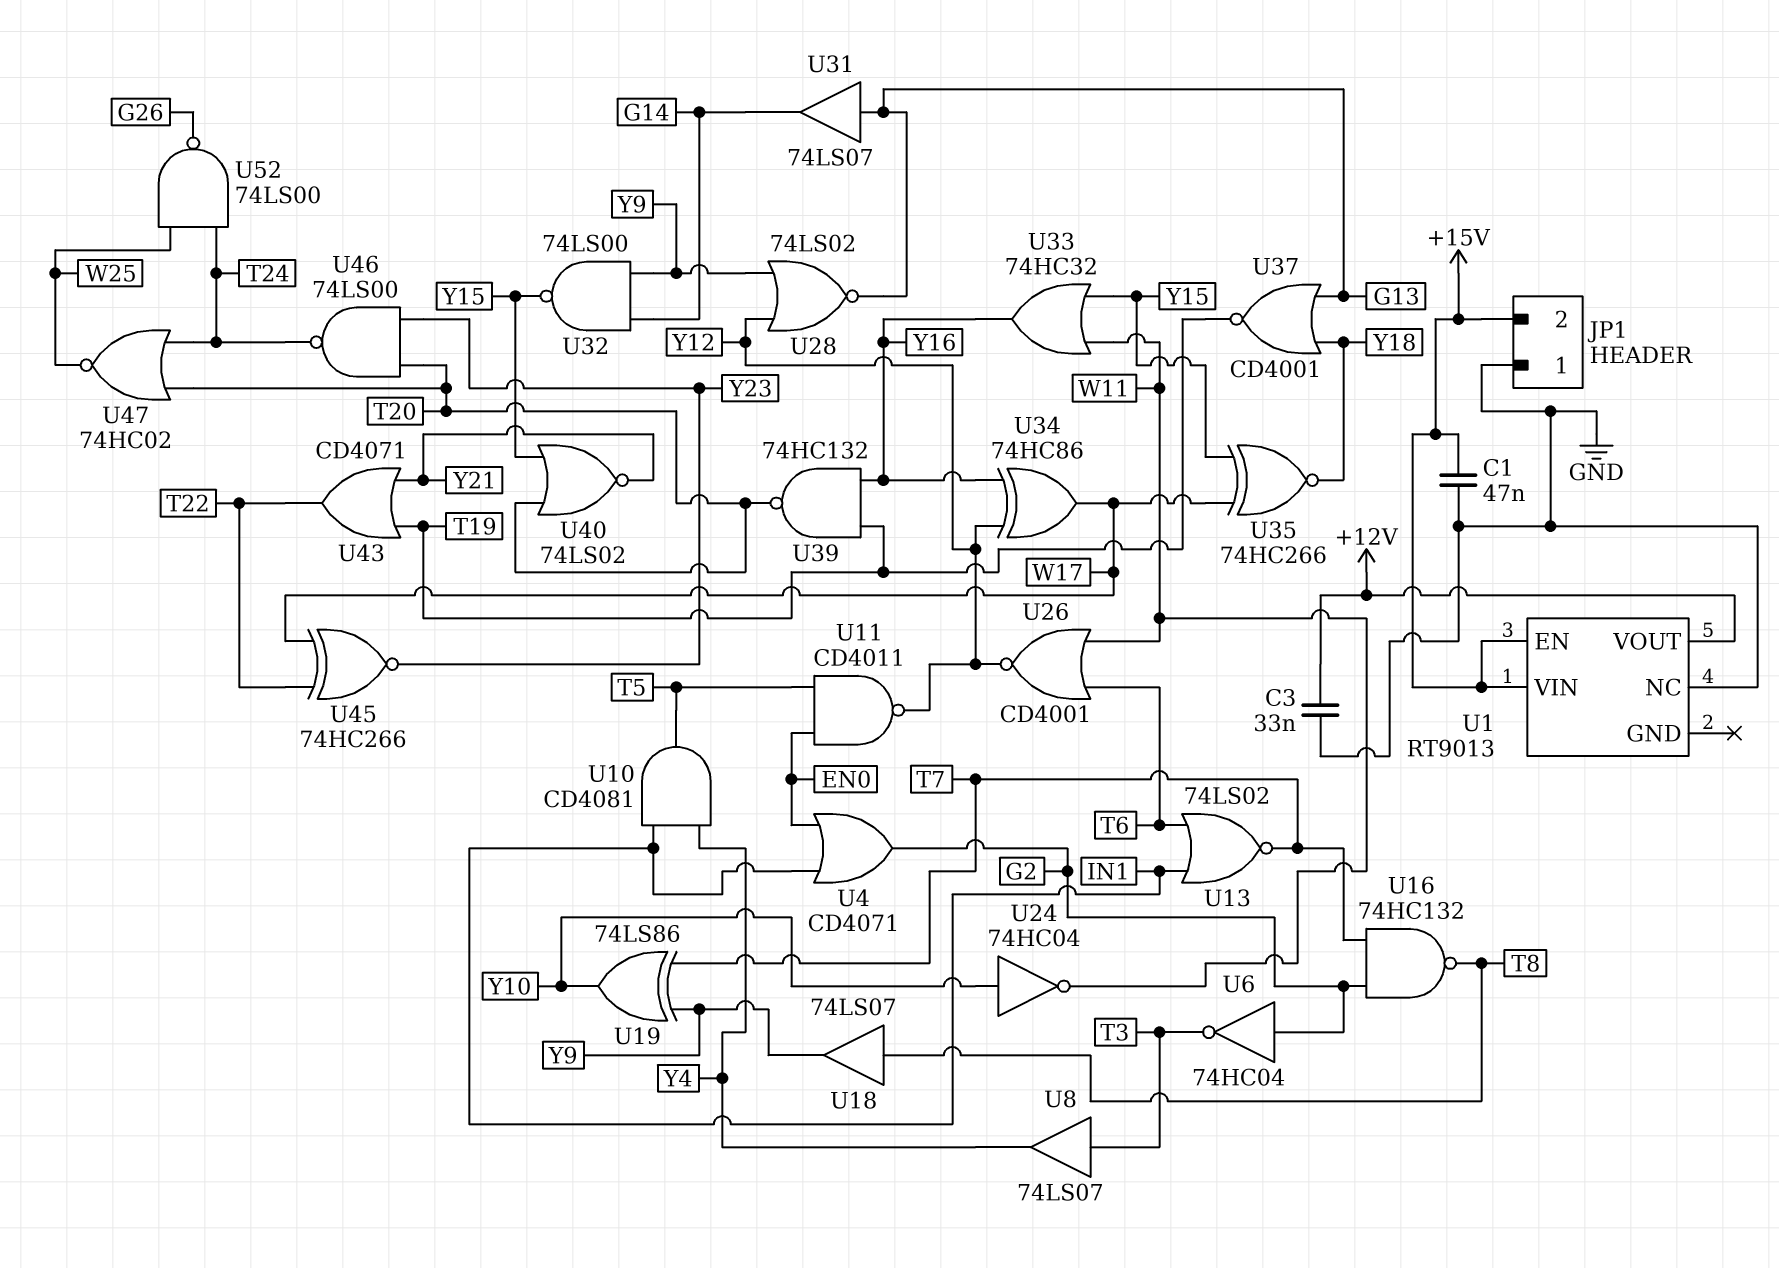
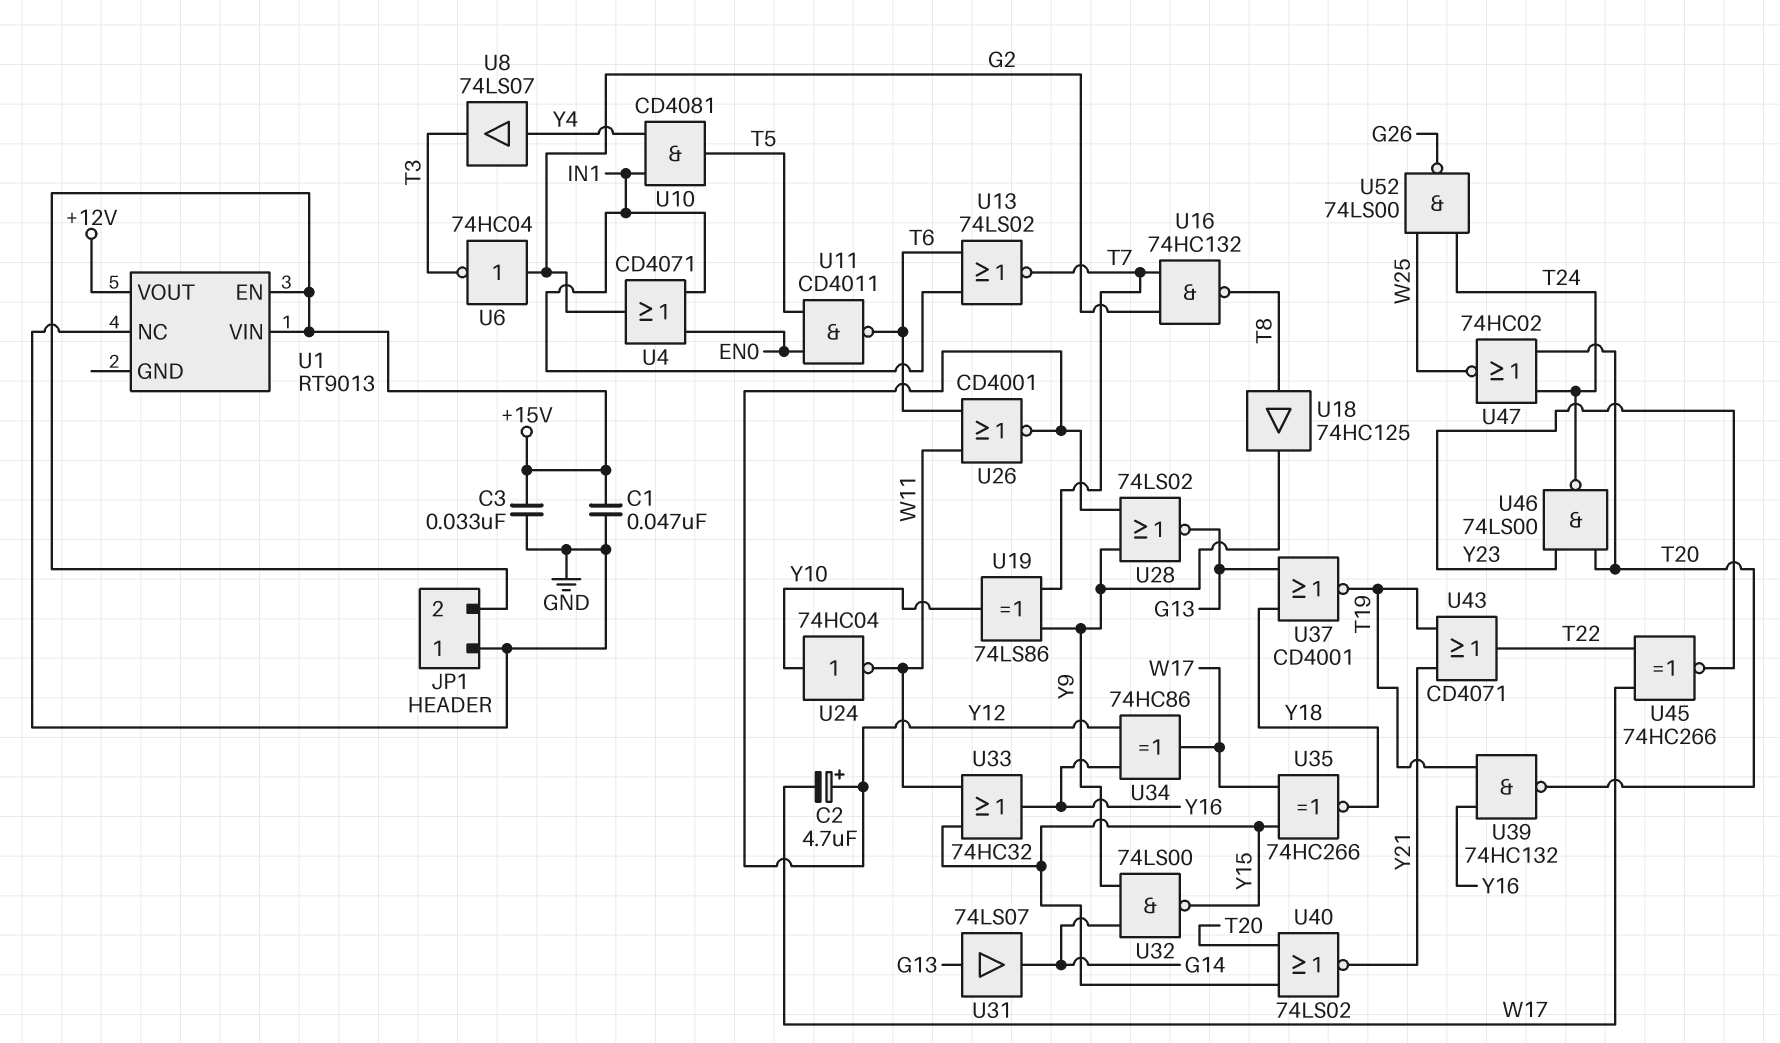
C2: none -> 4.7uF (plus Y12, minus W17)
C3: 33nF (+12V, GND) -> 33nF (+15V, GND)
U8: buffer 74LS07 (in T3, out Y4) -> buffer 74LS07 (in Y4, out T3)
U11: NAND CD4011 (in EN0, in T5, out Y12) -> NAND CD4011 (in EN0, in T5, out T6)
U18: buffer 74LS07 (in T8, out Y9) -> buffer 74HC125 (in T8, out Y9)

